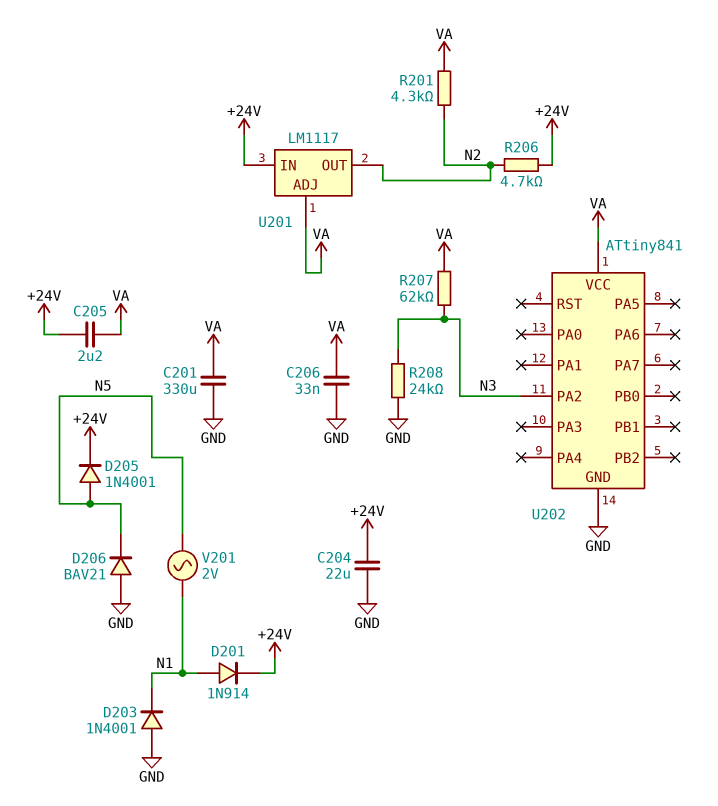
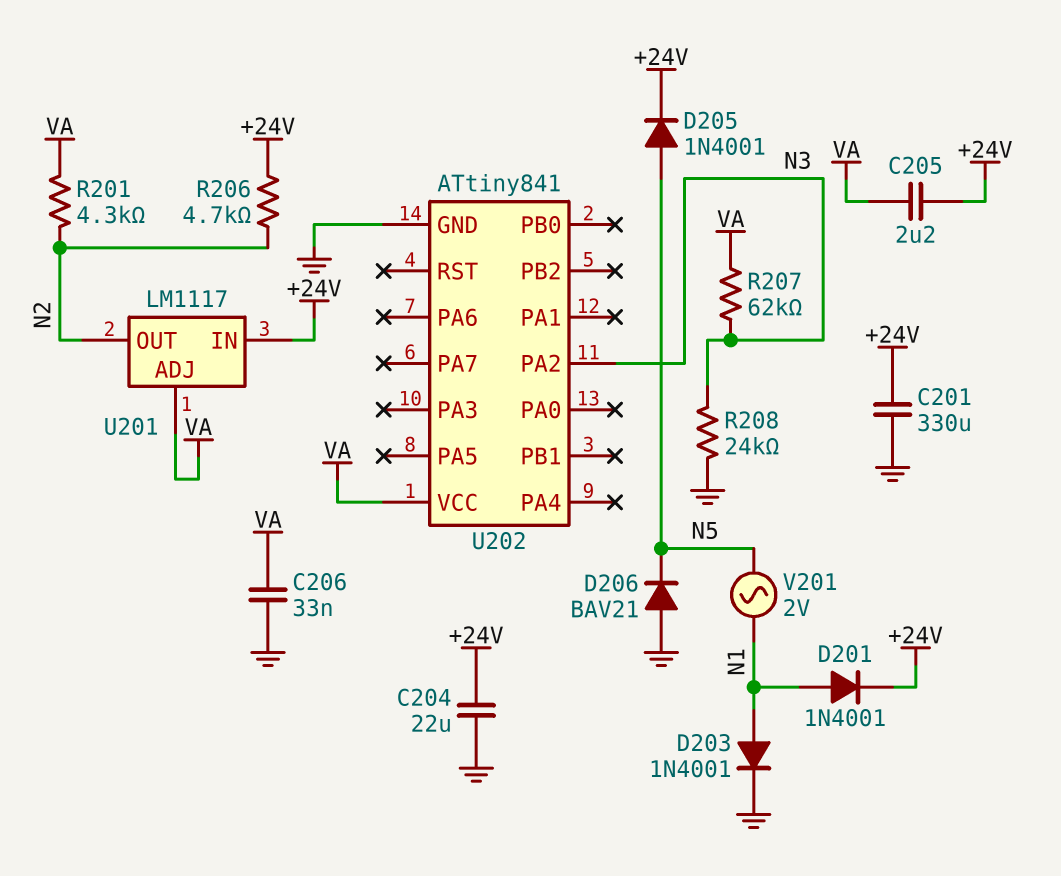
C201: 330uF (GND, VA) -> 330uF (+24V, GND)
D201: diode 1N914 (A N1, K +24V) -> diode 1N4001 (A N1, K +24V)
D203: diode 1N4001 (A GND, K N1) -> diode 1N4001 (A N1, K GND)

